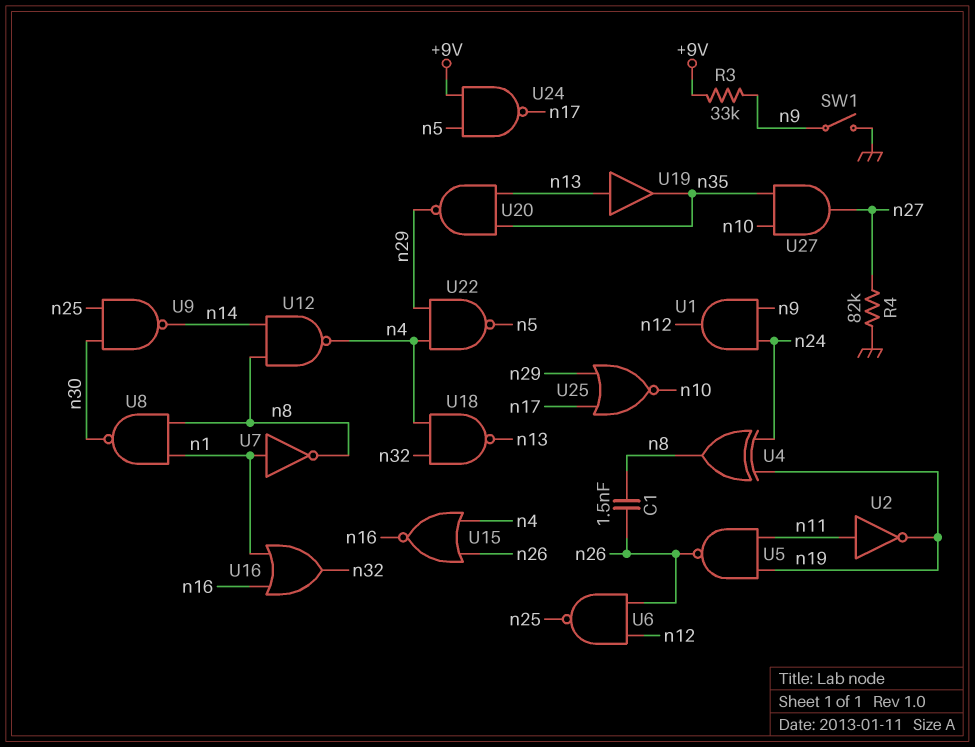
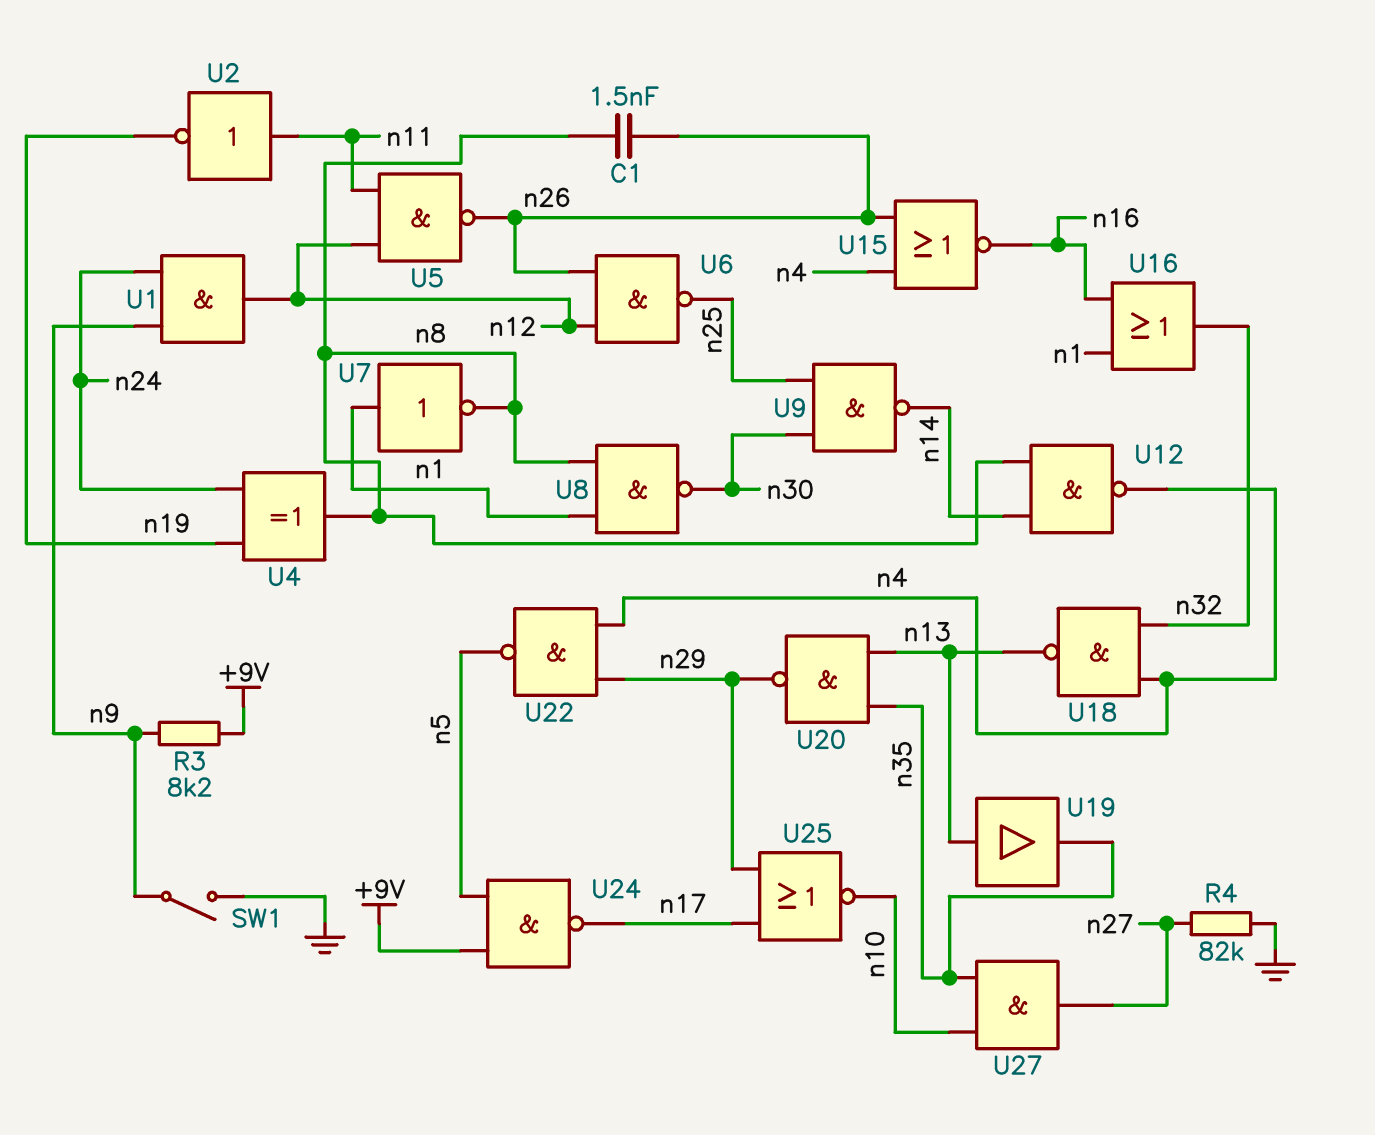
R3: 33k (+9V, n9) -> 8.2k (+9V, n9)
U5: NAND (in n11, in n19, out n26) -> NAND (in n11, in n12, out n26)

